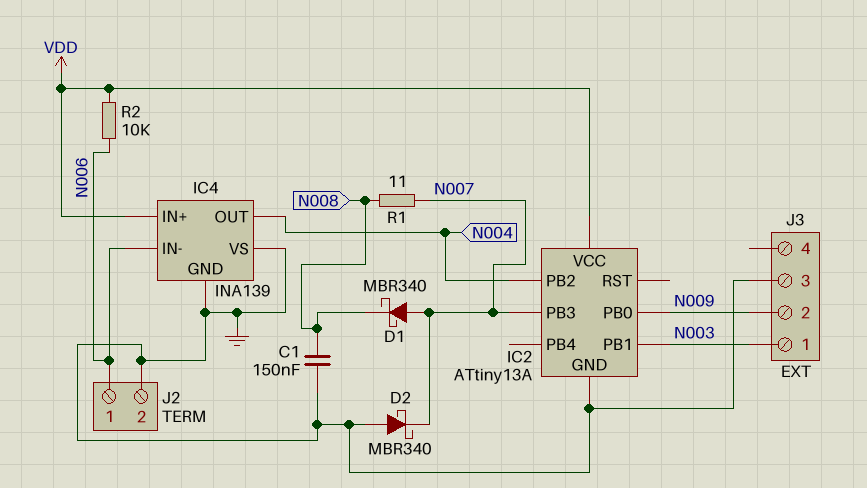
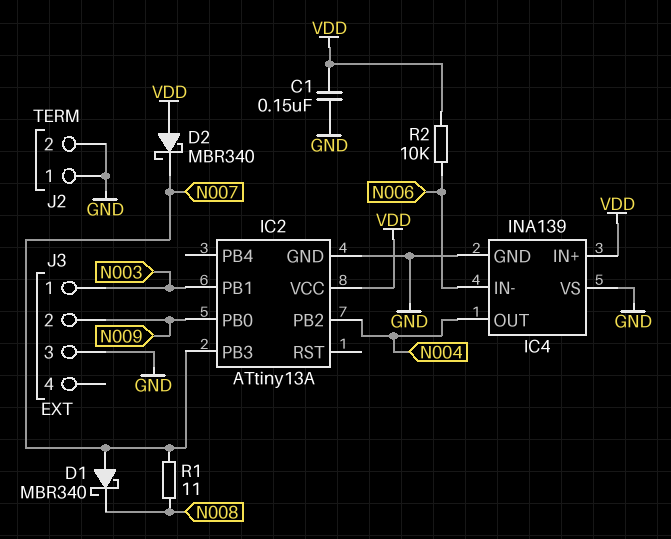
C1: 150nF (GND, N008) -> 150nF (GND, VDD)
D2: schottky MBR340 (A GND, K N007) -> schottky MBR340 (A VDD, K N007)
J2 pin 1: N006 -> GND

